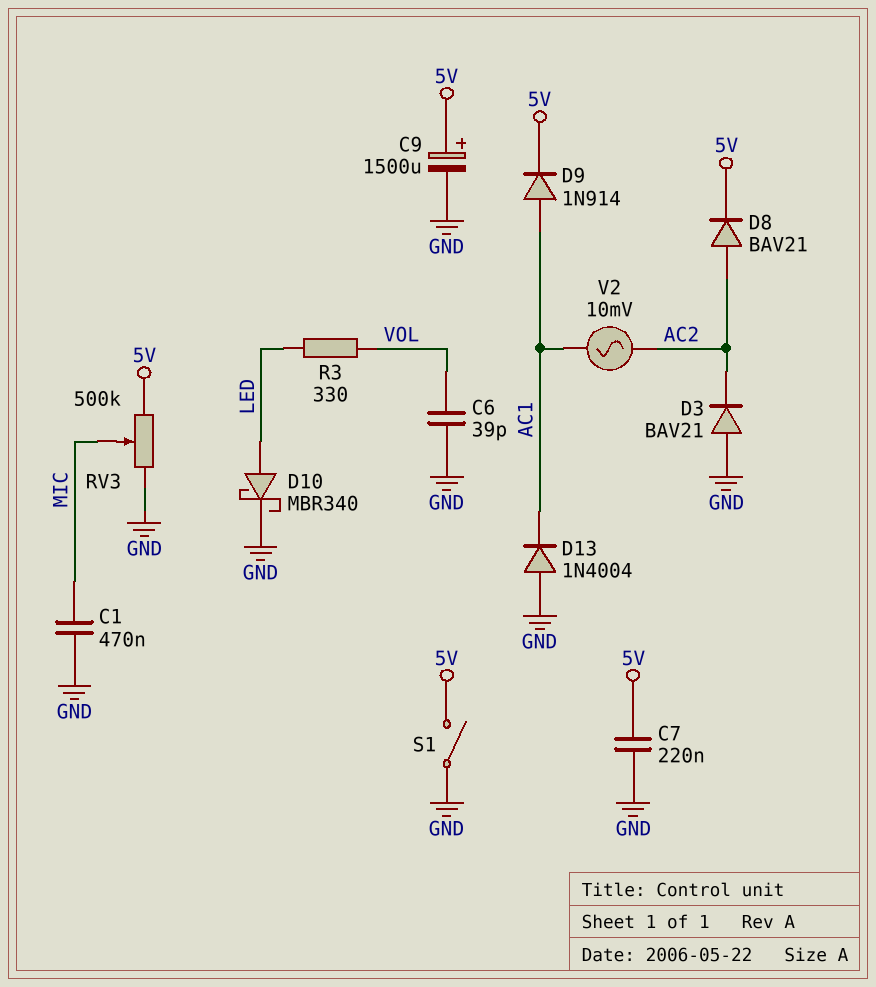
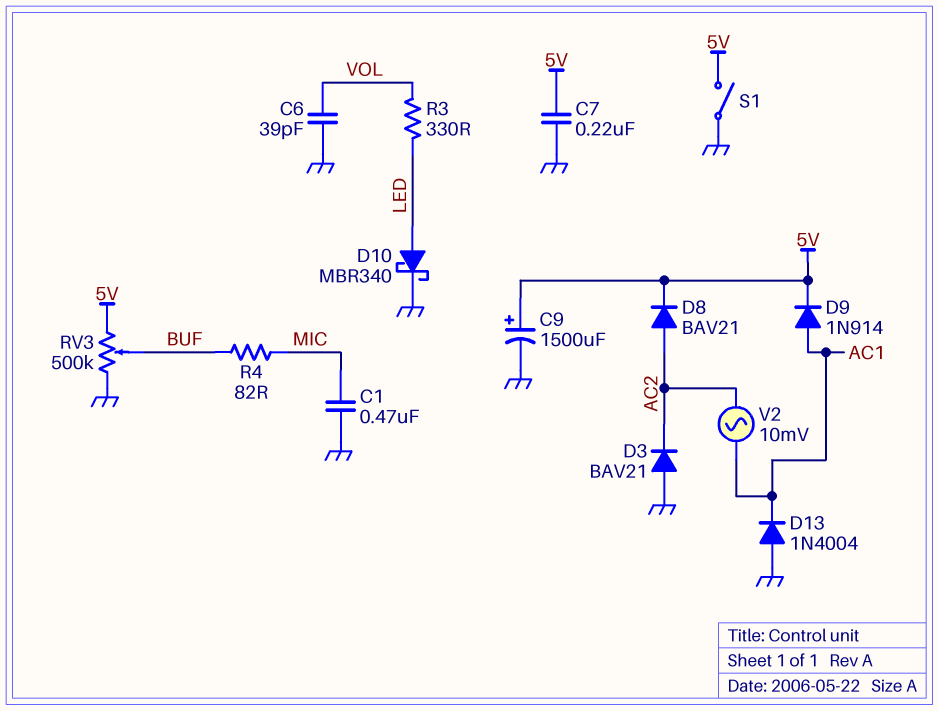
R4: none -> 82 (BUF, MIC)
RV3: 500k (5V, GND, wiper MIC) -> 500k (5V, GND, wiper BUF)

